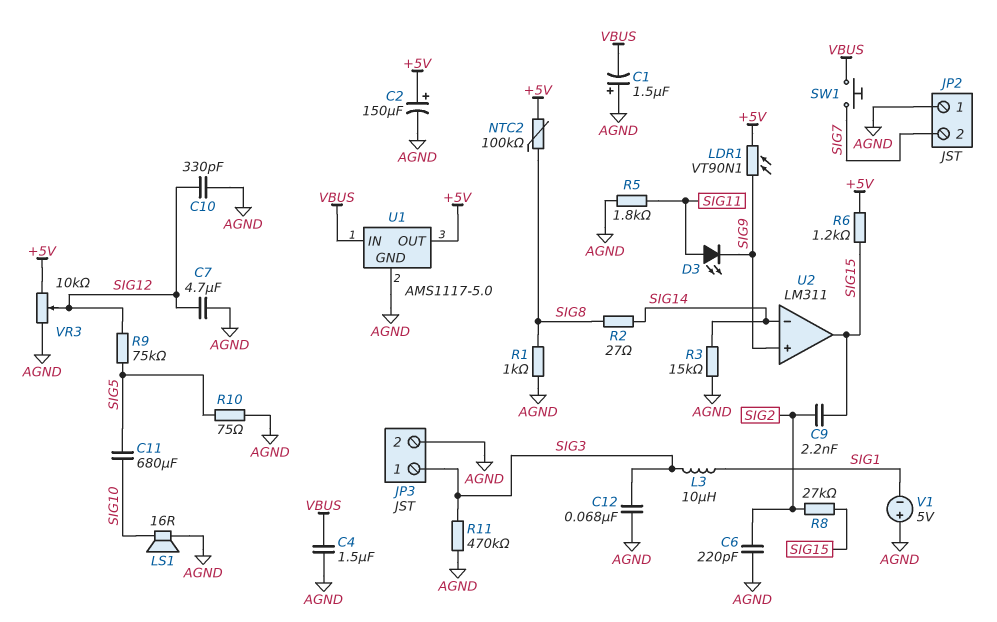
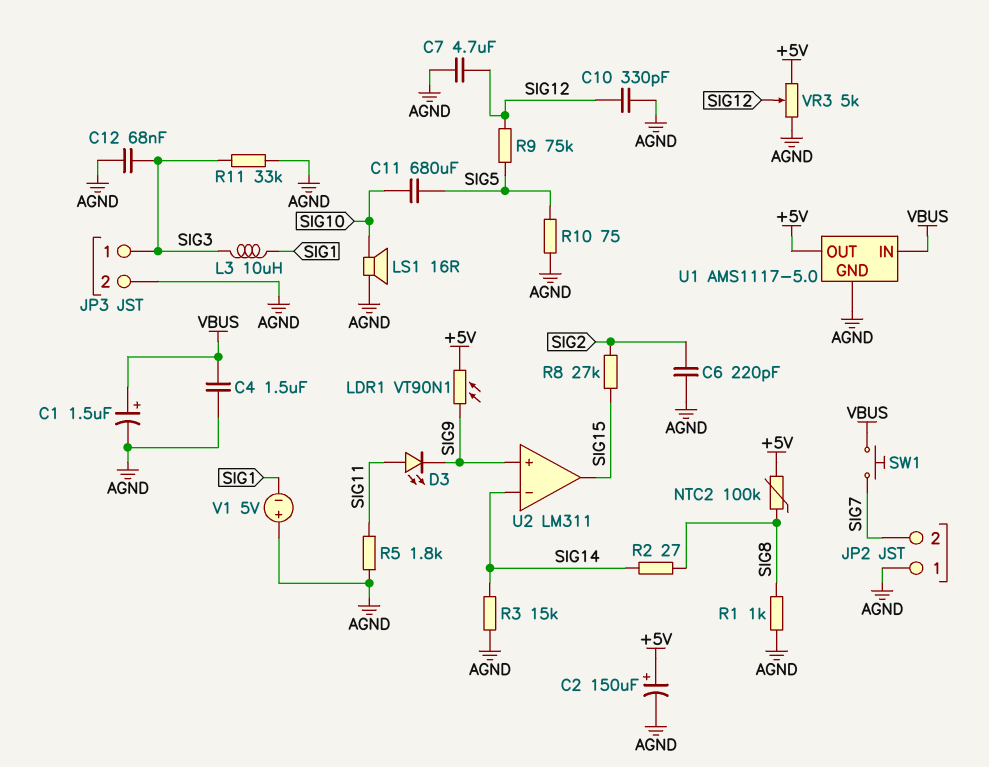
C1: 1.5uF (plus AGND, minus VBUS) -> 1.5uF (plus VBUS, minus AGND)
C9: 2.2nF (SIG2, SIG15) -> none
R6: 1.2k (+5V, SIG15) -> none
R11: 470k (AGND, SIG3) -> 33k (AGND, SIG3)
VR3: 10k (+5V, AGND, wiper SIG12) -> 5k (+5V, AGND, wiper SIG12)

